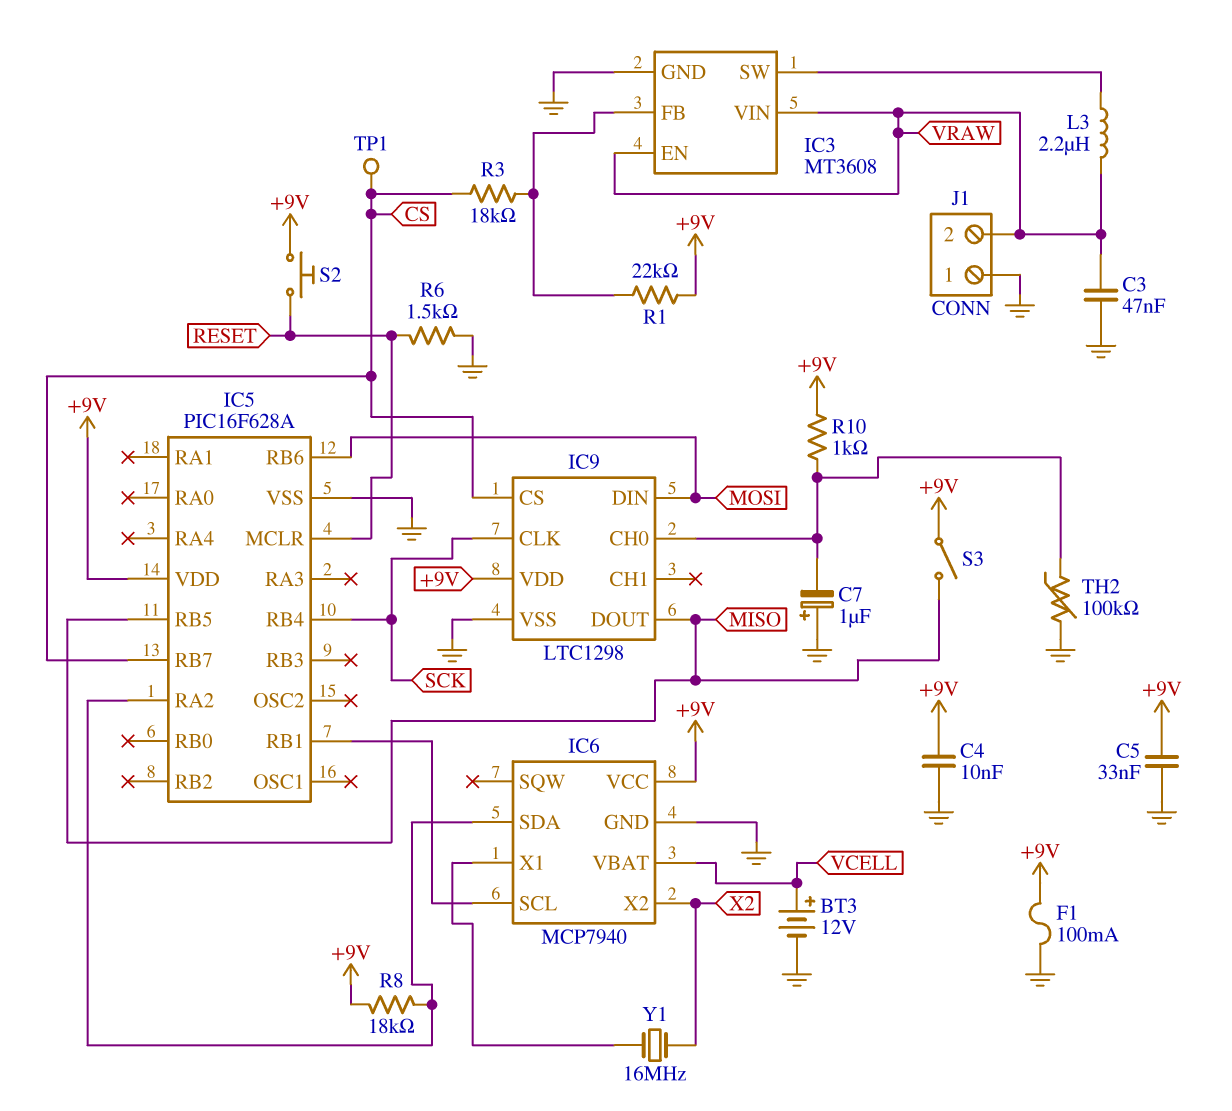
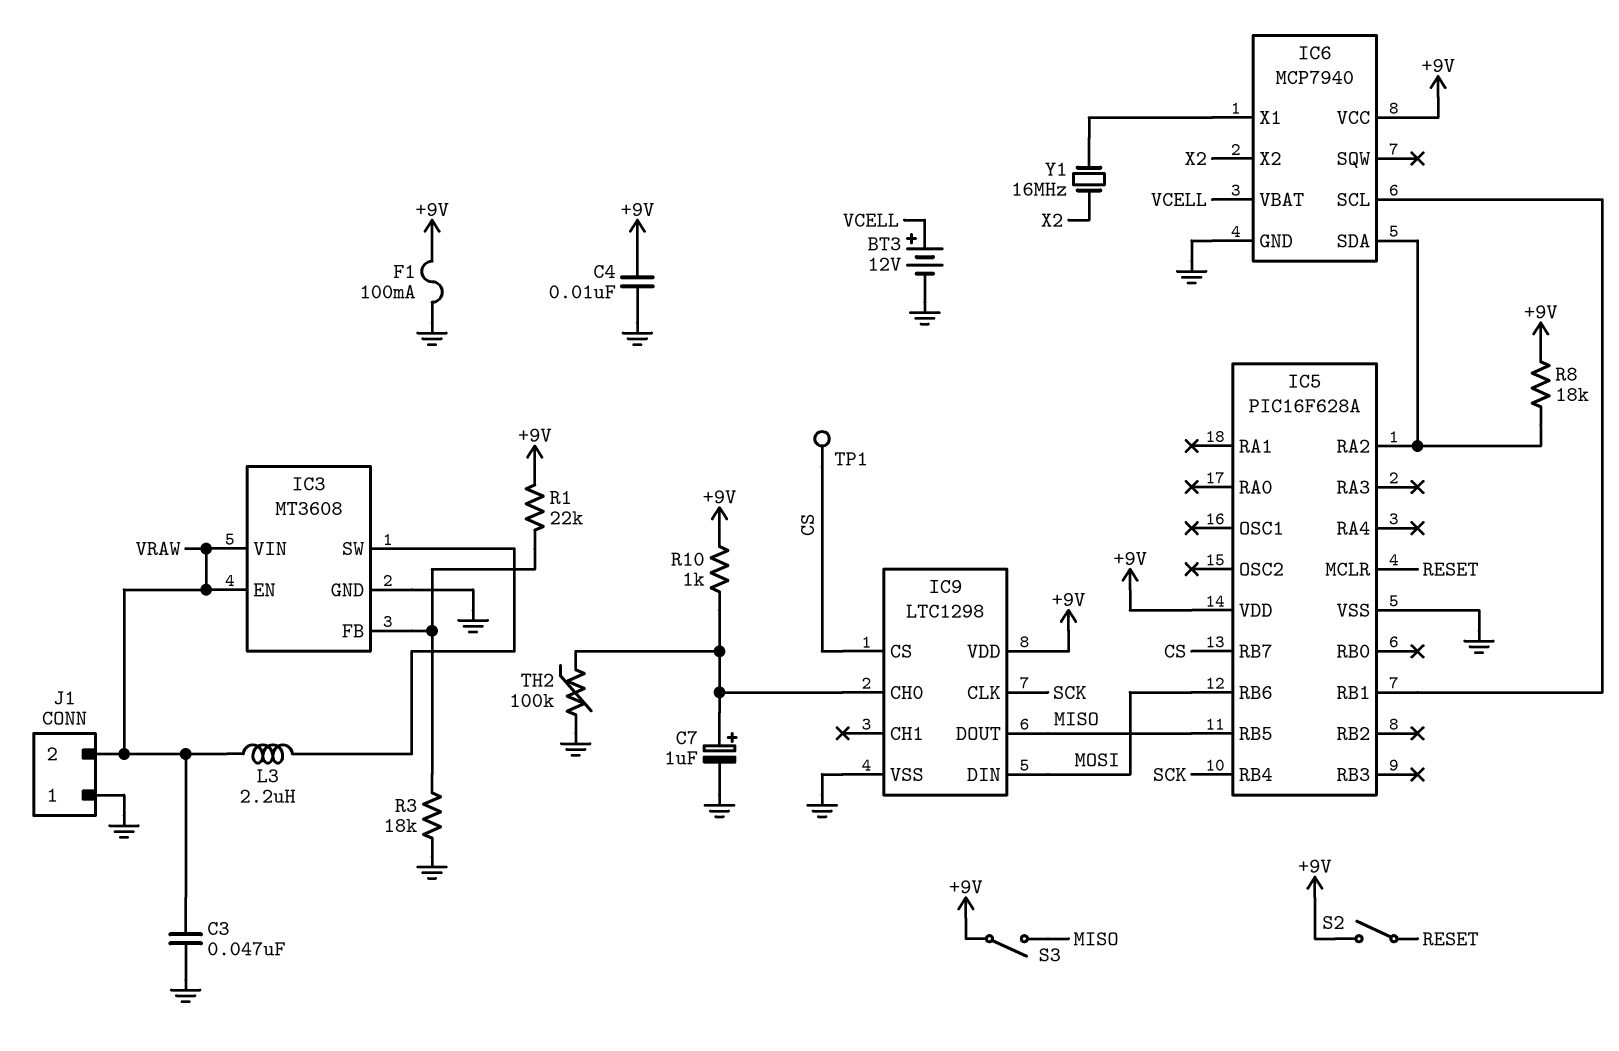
C5: 33nF (+9V, GND) -> none
C7: 1uF (plus GND, minus IC9/CH0) -> 1uF (plus IC9/CH0, minus GND)
R3: 18k (CS, IC3/FB) -> 18k (GND, IC3/FB)
R6: 1.5k (GND, RESET) -> none
S2: button (+9V, RESET) -> switch (+9V, RESET)

